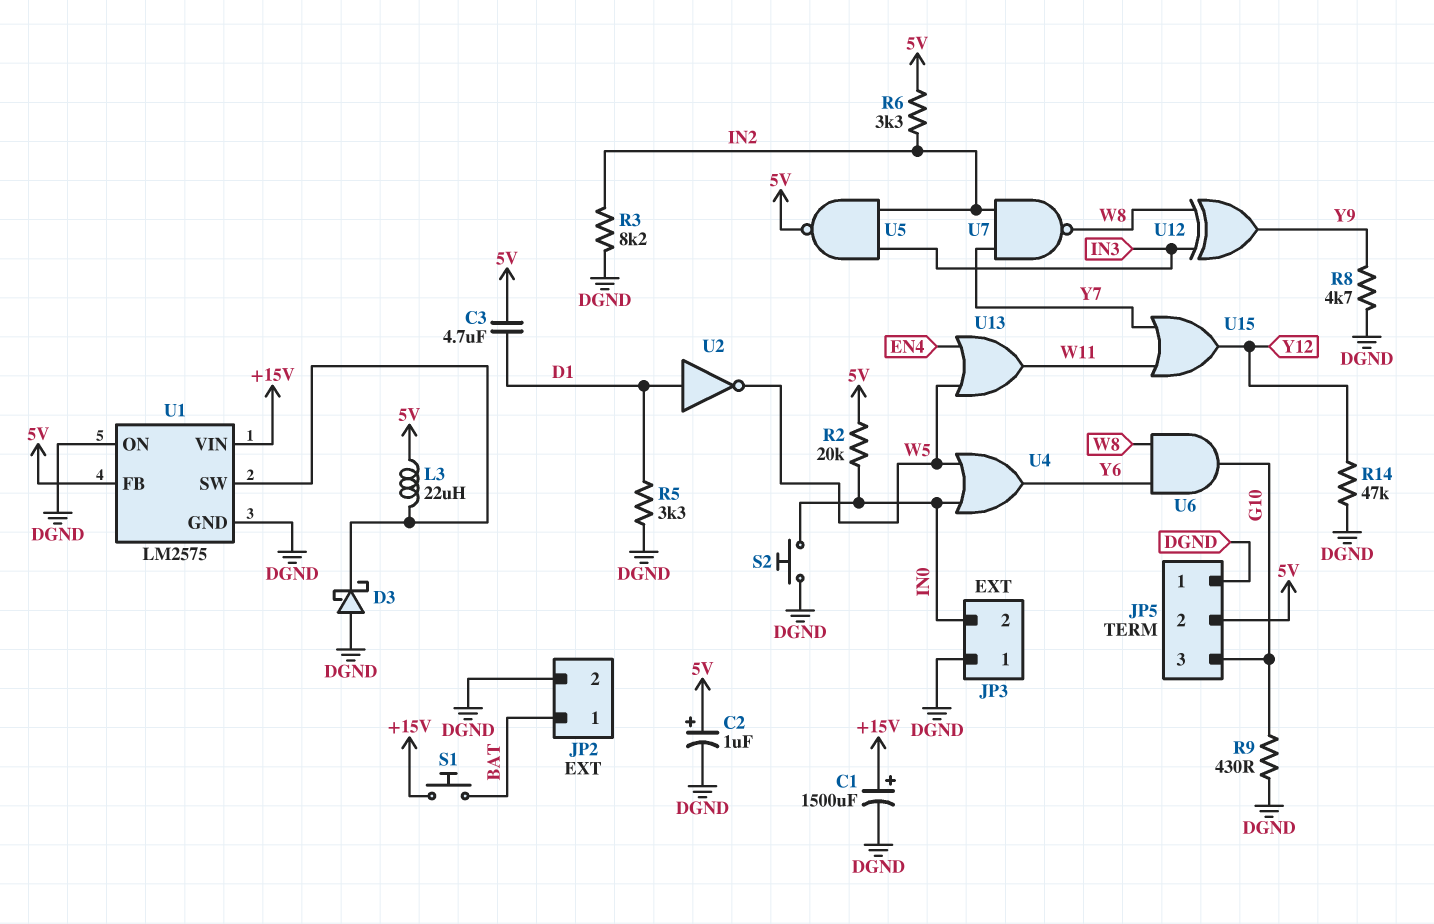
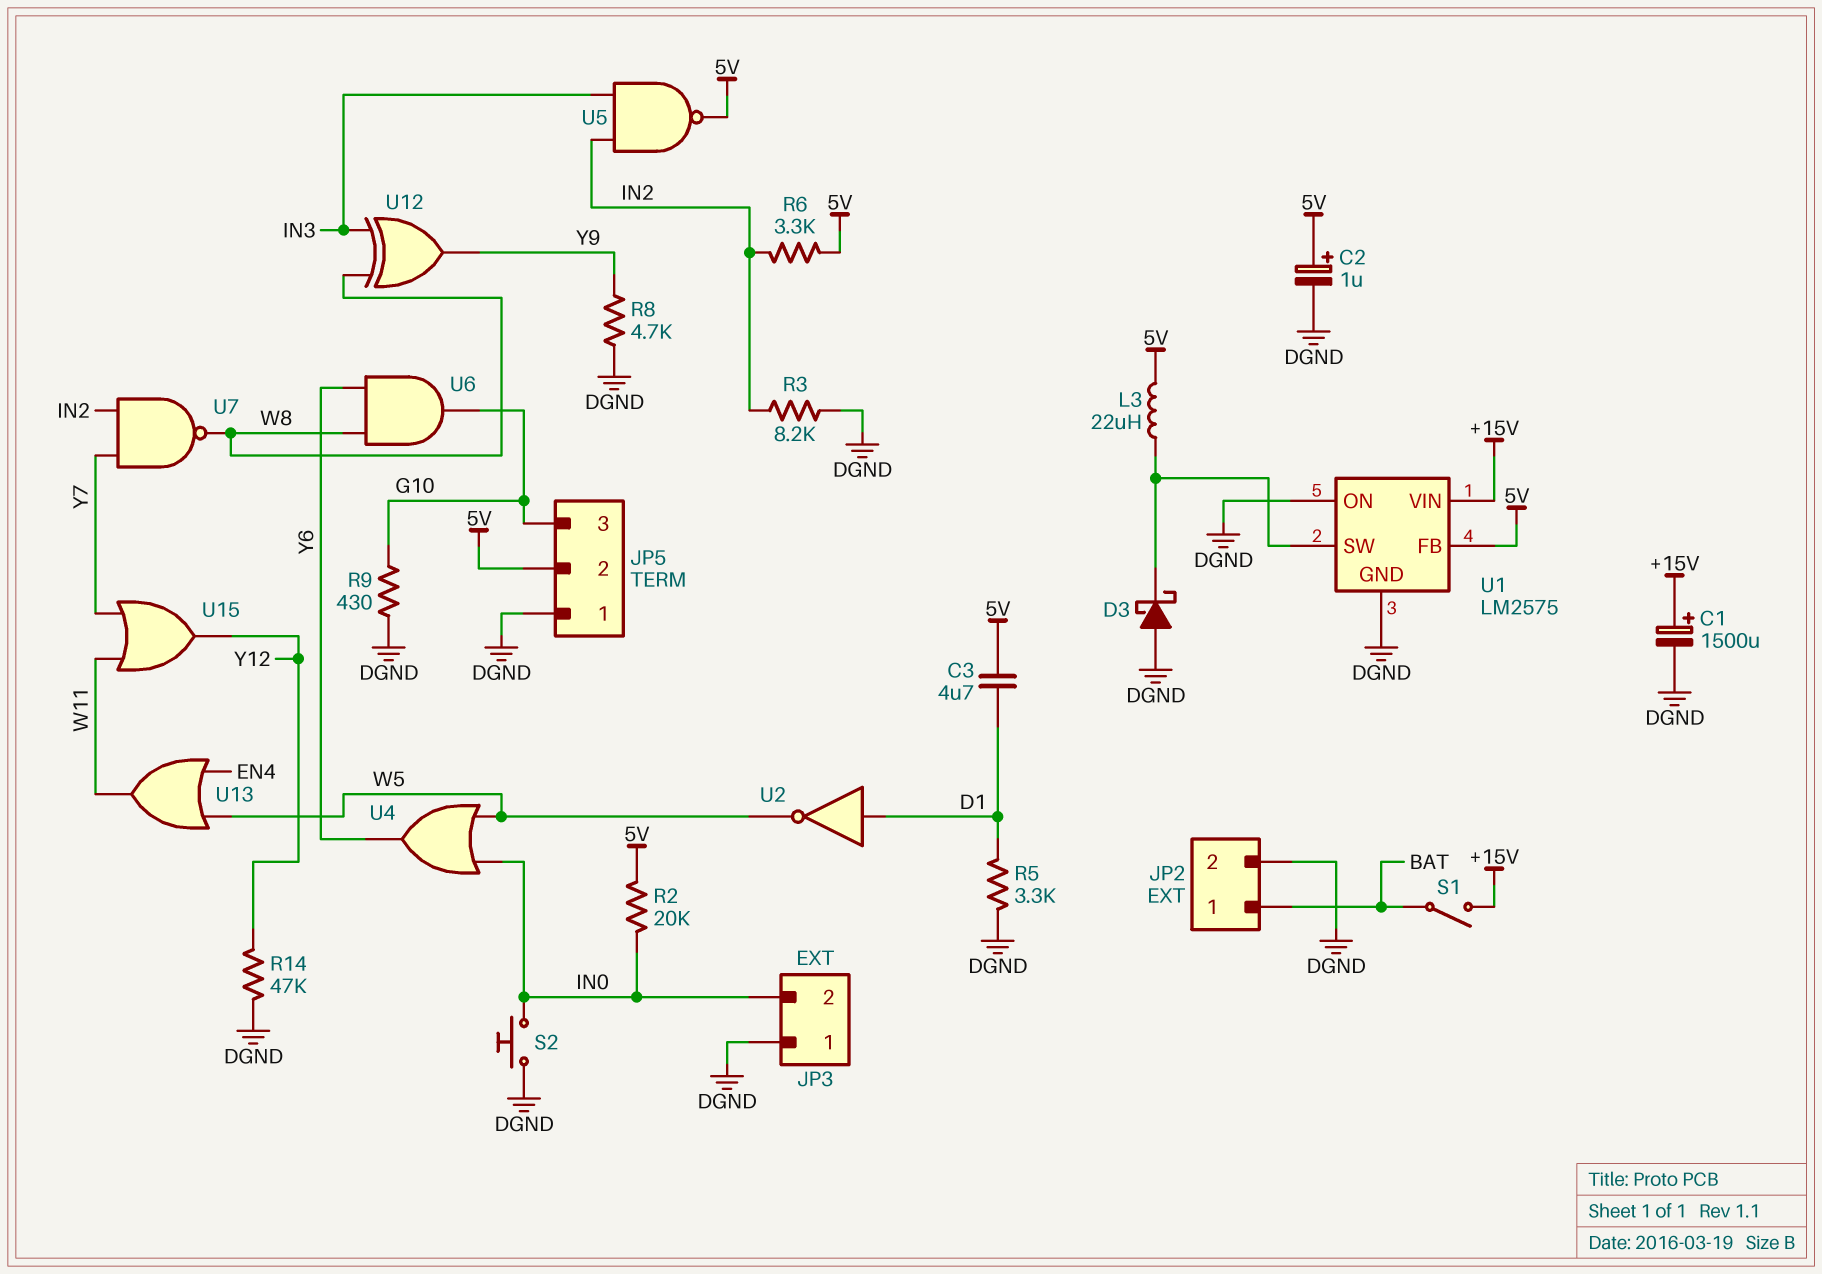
S1: button (+15V, BAT) -> switch (+15V, BAT)

